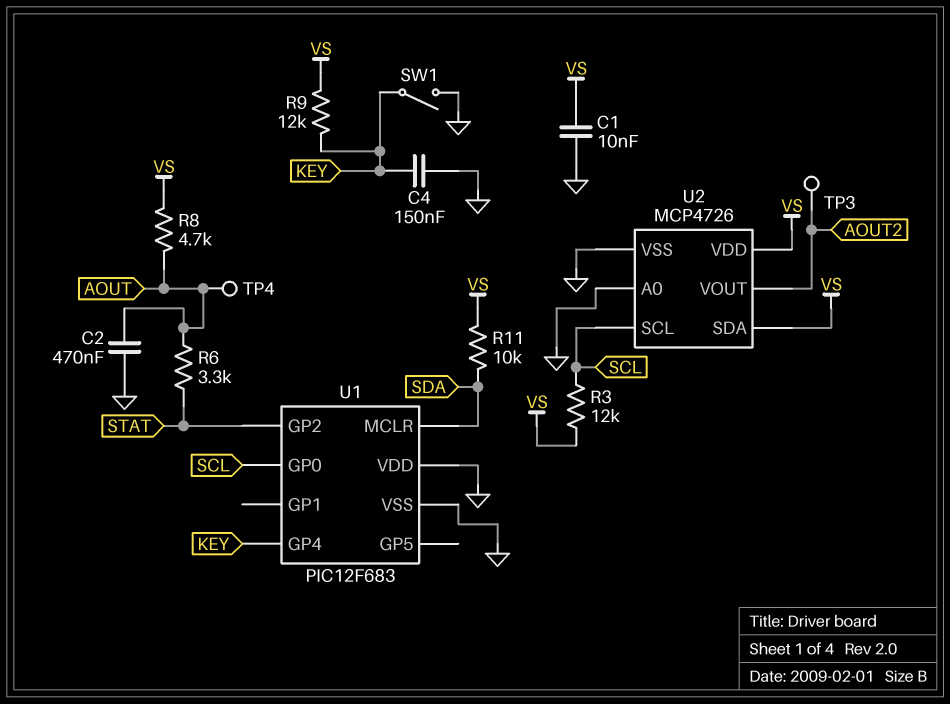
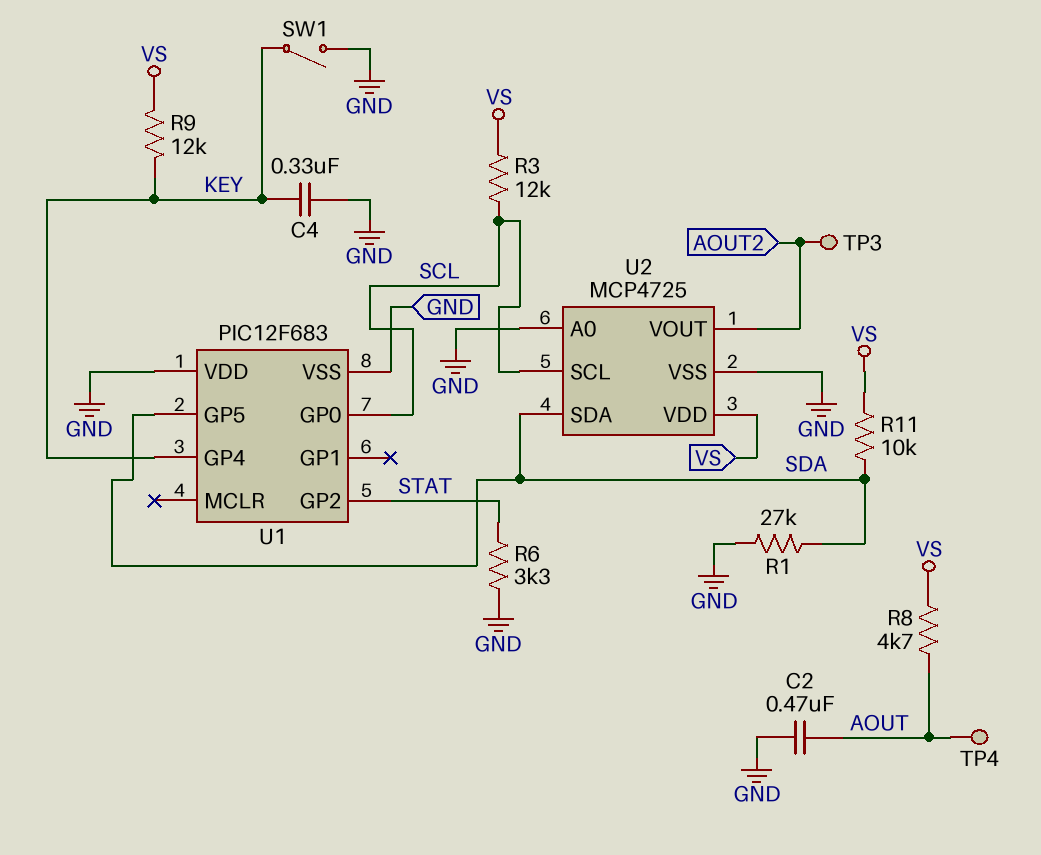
C1: 10nF (GND, VS) -> none
C4: 150nF (GND, KEY) -> 330nF (GND, KEY)
R1: none -> 27k (GND, SDA)
R6: 3.3k (AOUT, STAT) -> 3.3k (GND, STAT)
U1 pin GP5: none -> SDA
U1 pin MCLR: SDA -> none
U2: MCP4726 -> MCP4725
U2 pin SDA: VS -> SDA

